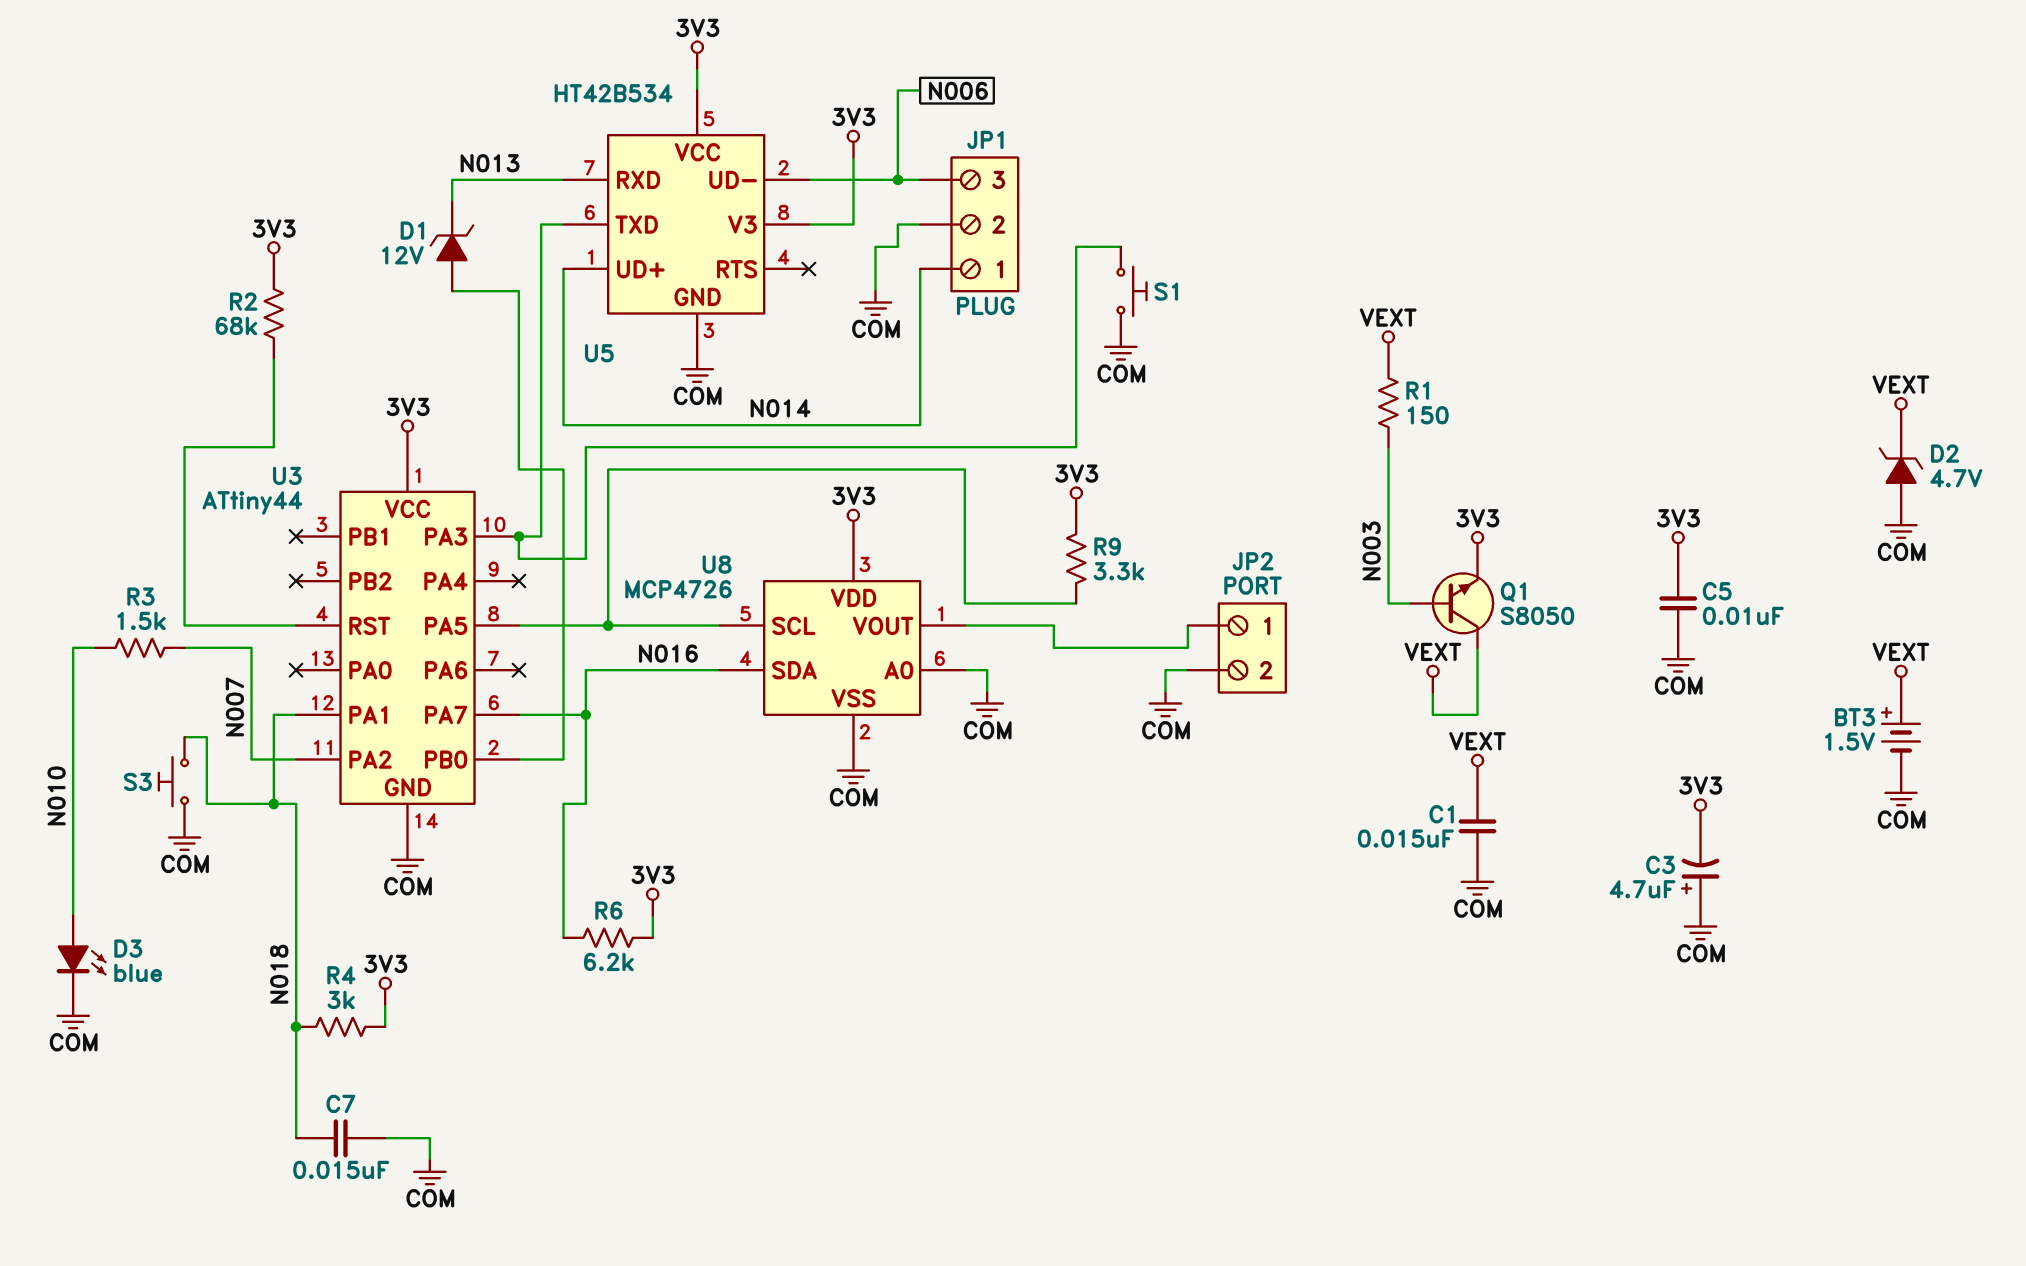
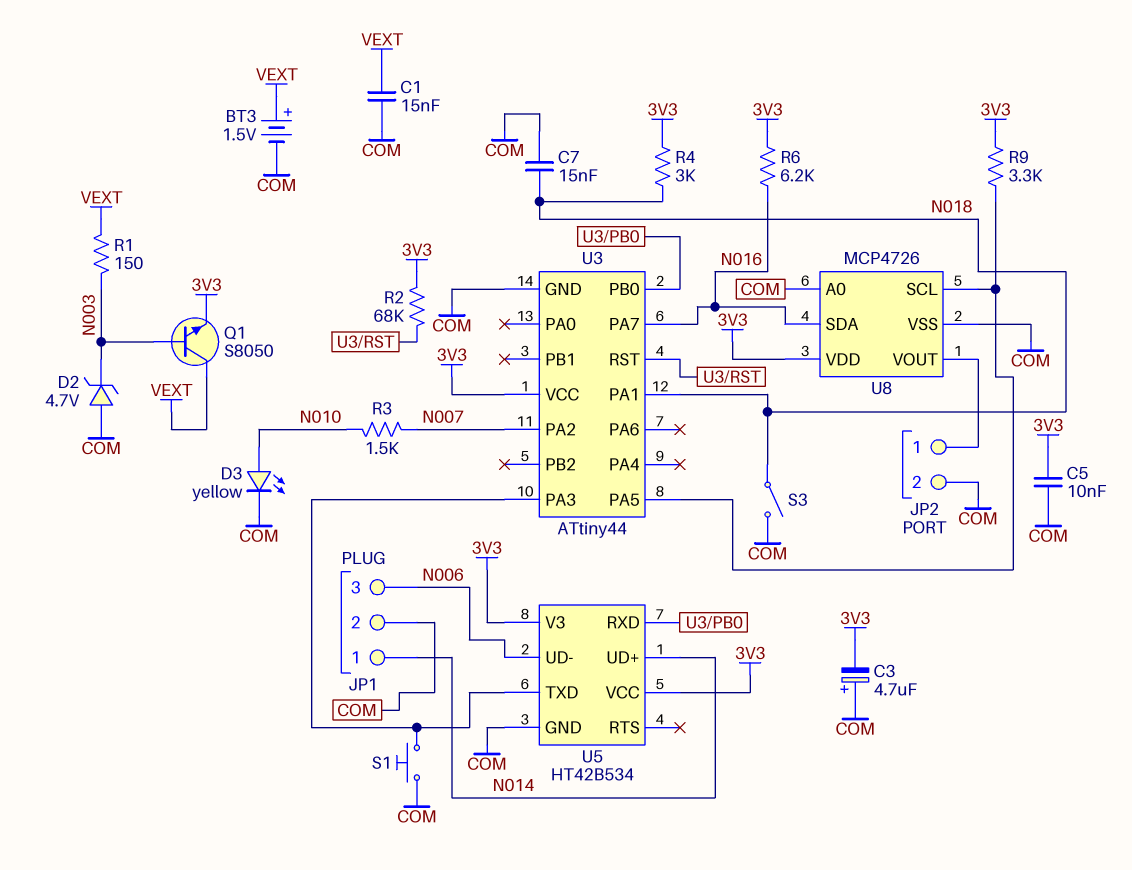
D1: zener 12V (A U3/PB0, K N013) -> none
D2: zener 4.7V (A COM, K VEXT) -> zener 4.7V (A COM, K N003)
D3: LED blue (A N010, K COM) -> LED yellow (A N010, K COM)
S3: button (COM, N018) -> switch (COM, N018)
U5 pin RXD: N013 -> U3/PB0

